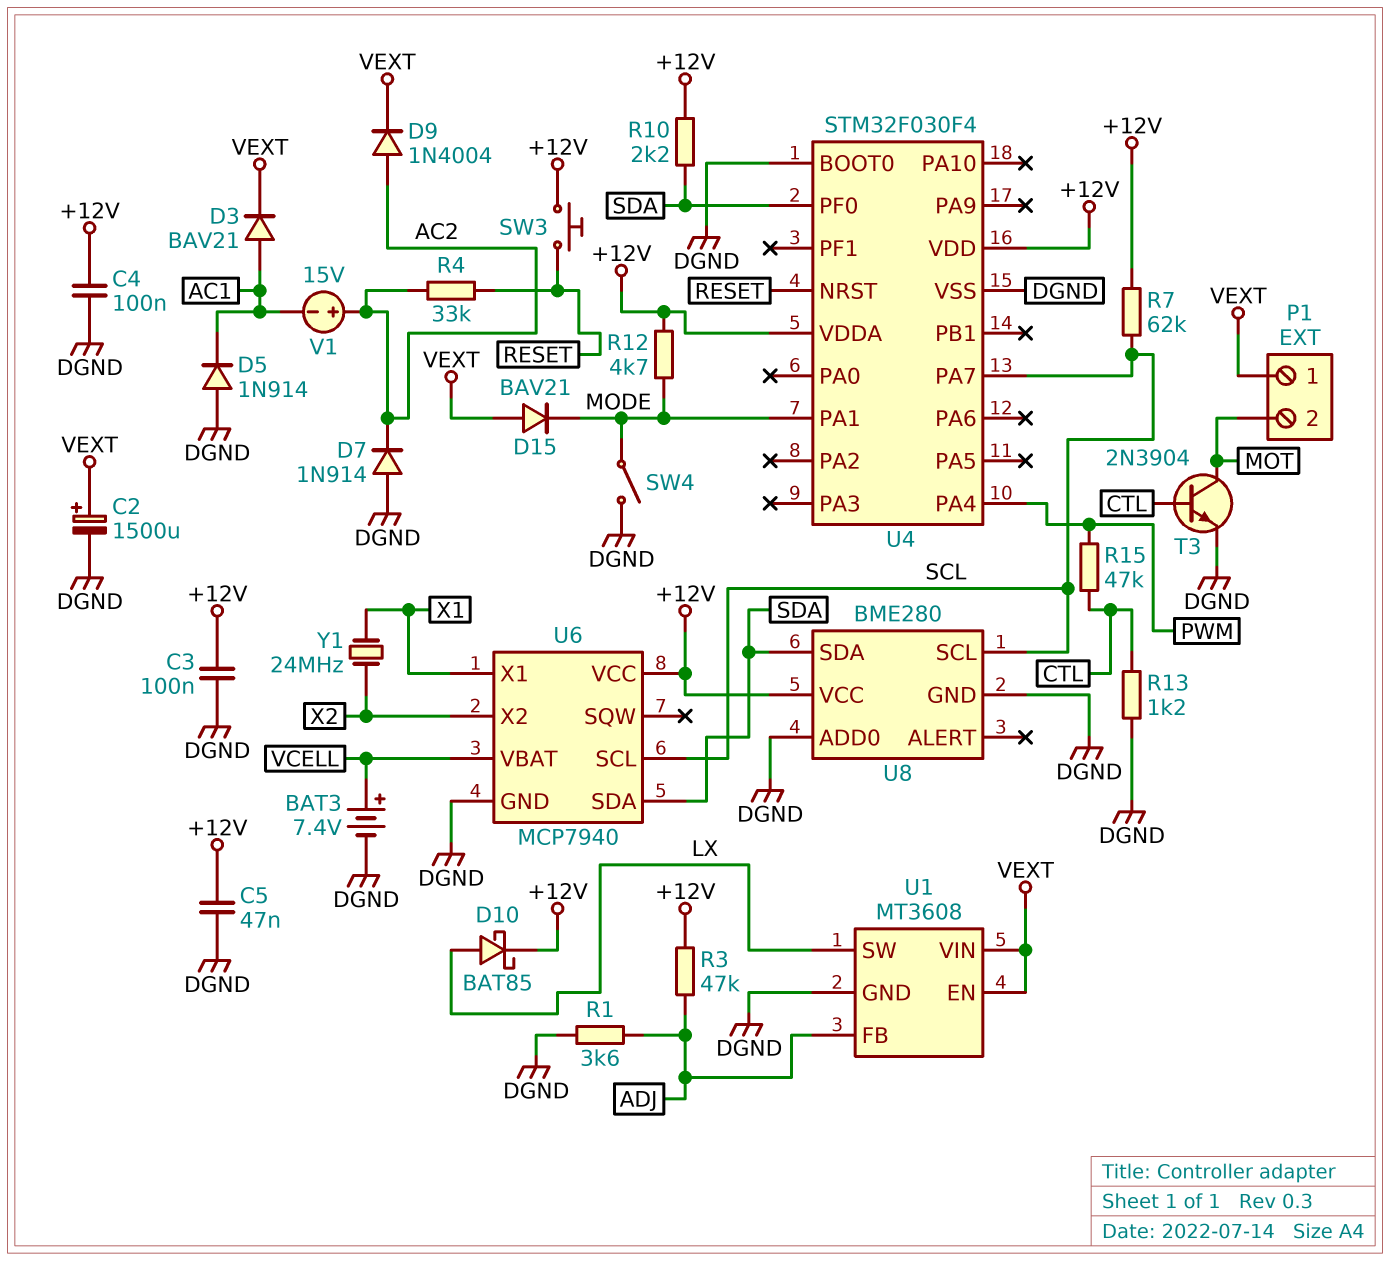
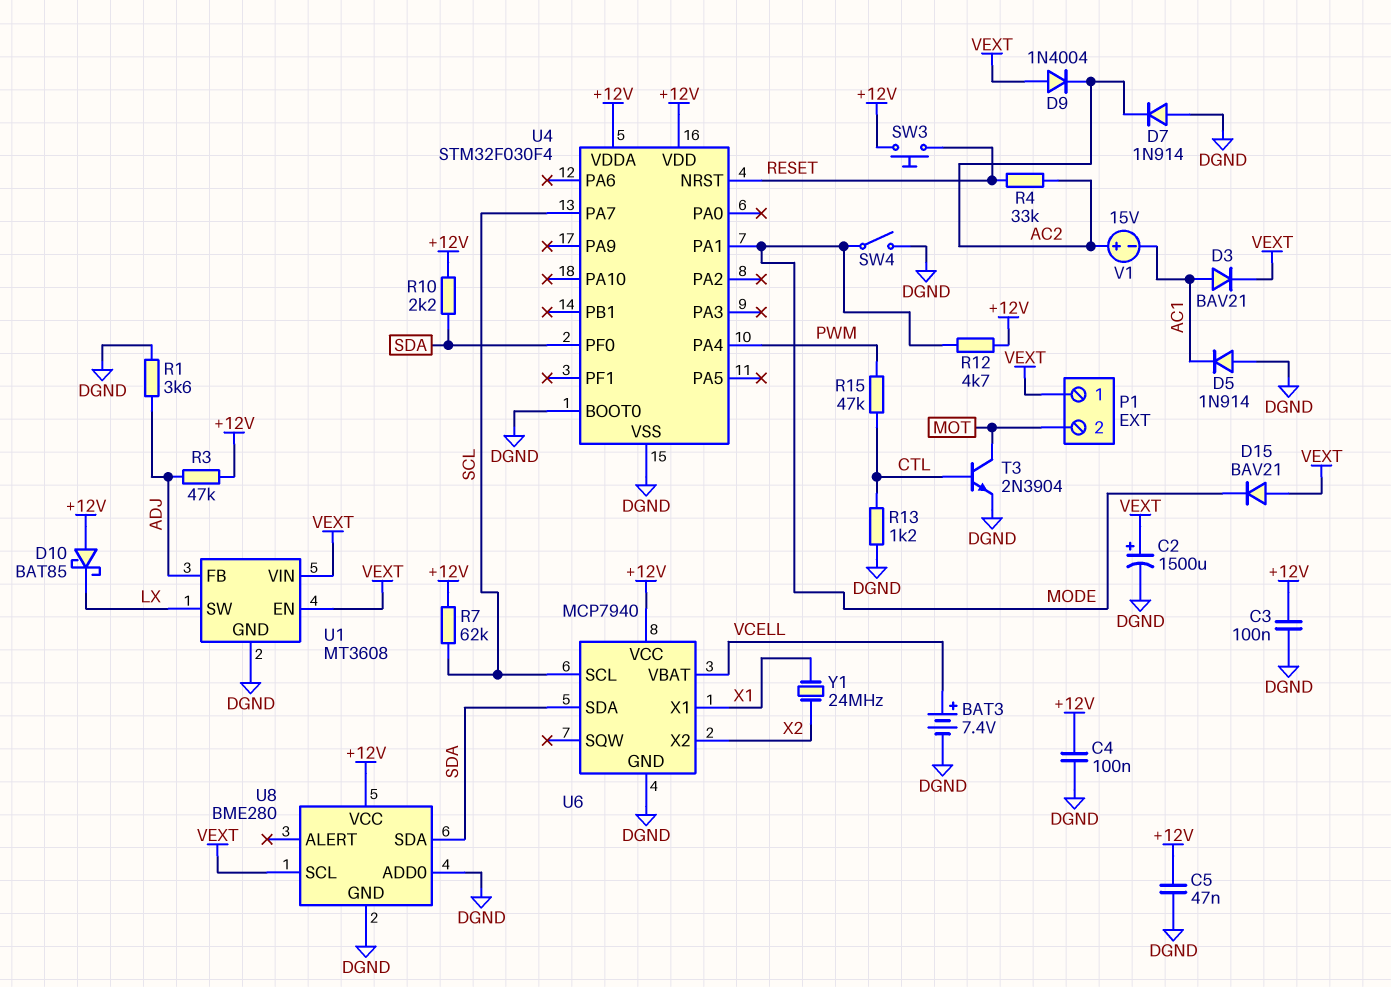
D9: diode 1N4004 (A AC2, K VEXT) -> diode 1N4004 (A VEXT, K AC2)
D10: schottky BAT85 (A LX, K +12V) -> schottky BAT85 (A +12V, K LX)
U8 pin SCL: SCL -> VEXT

